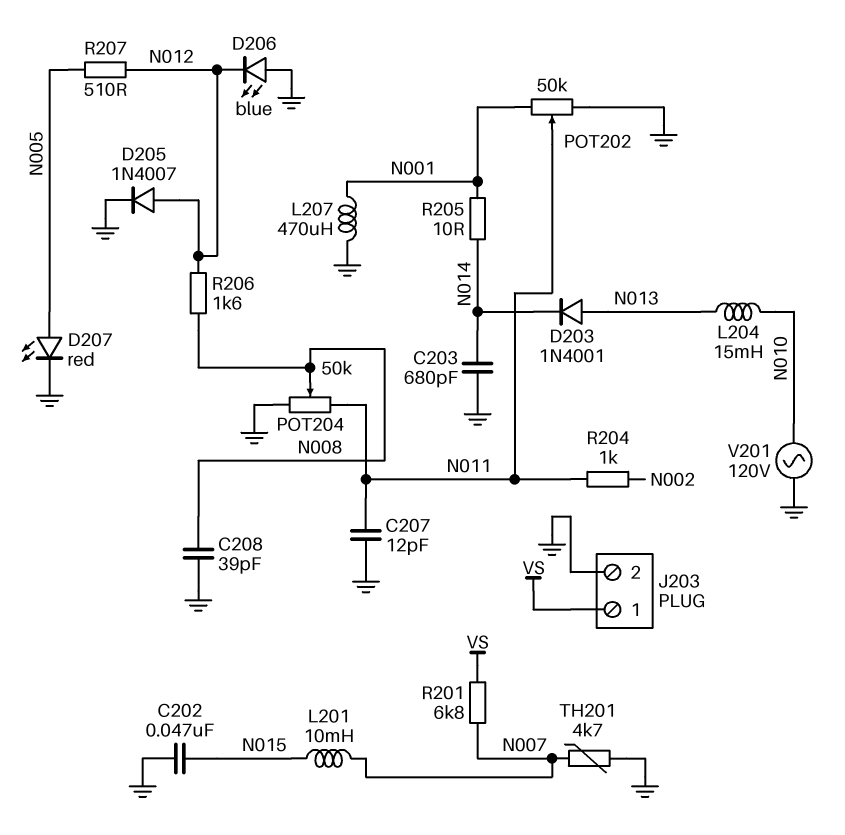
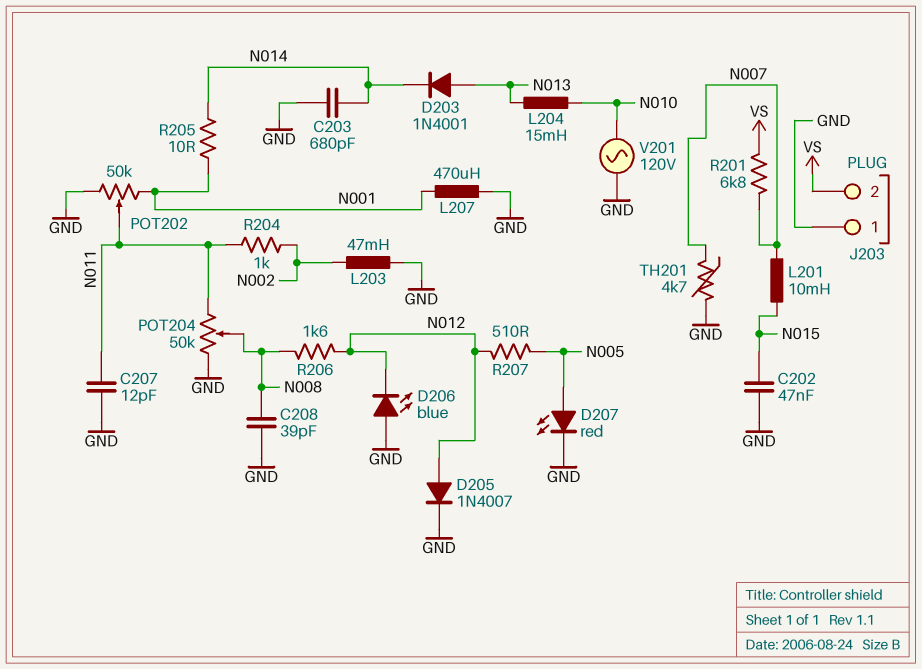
J203 pin 1: VS -> GND
J203 pin 2: GND -> VS
L203: none -> 47mH (GND, N002)

